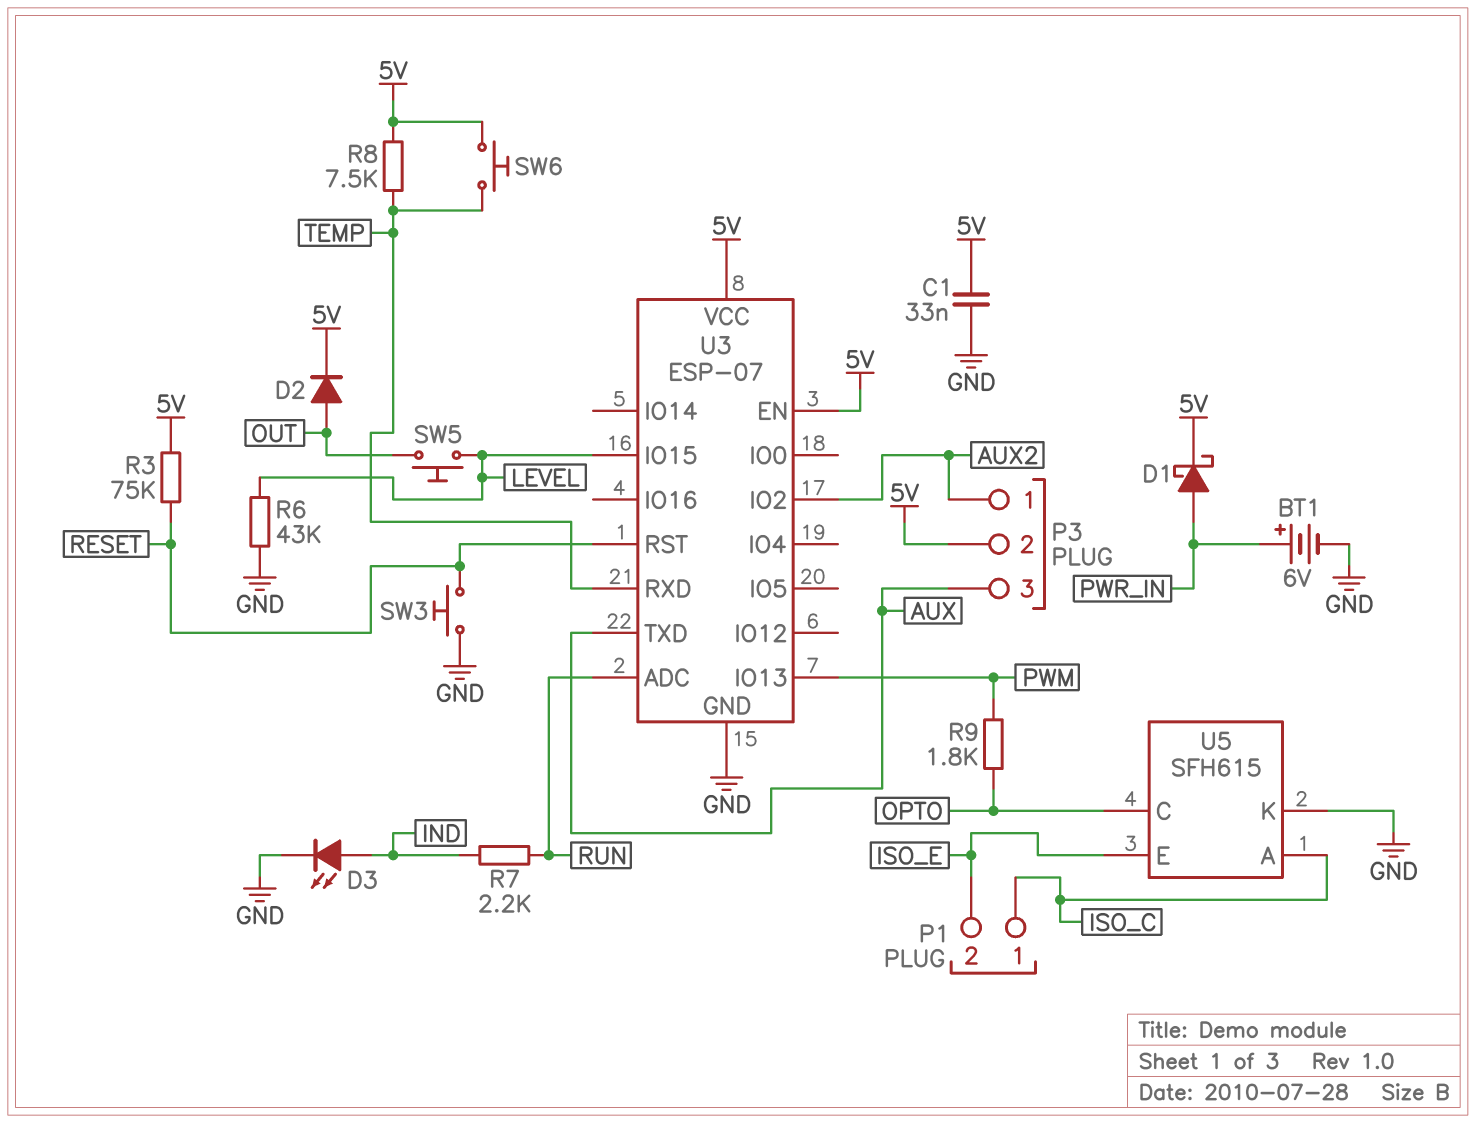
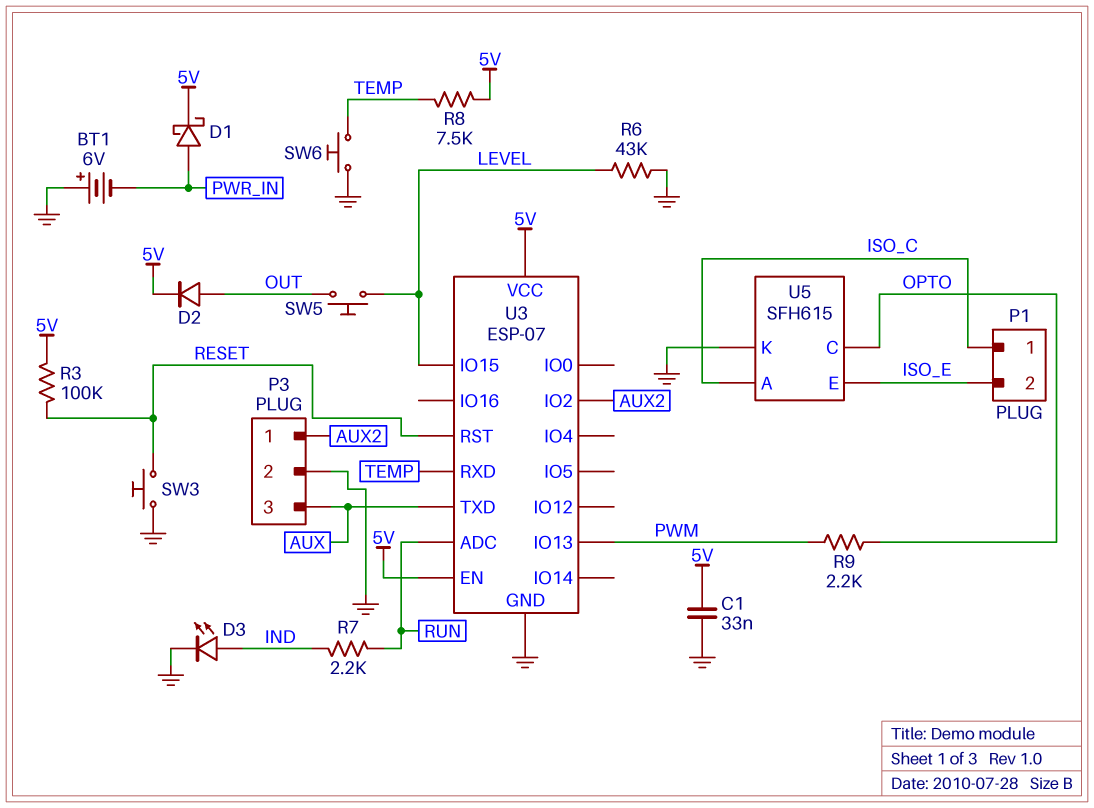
BT1: 6V (plus PWR_IN, minus GND) -> 6V (plus GND, minus PWR_IN)
P3 pin 2: 5V -> GND
R3: 75k (5V, RESET) -> 100k (5V, RESET)
R9: 1.8k (OPTO, PWM) -> 2.2k (OPTO, PWM)
SW6: button (5V, TEMP) -> button (GND, TEMP)

